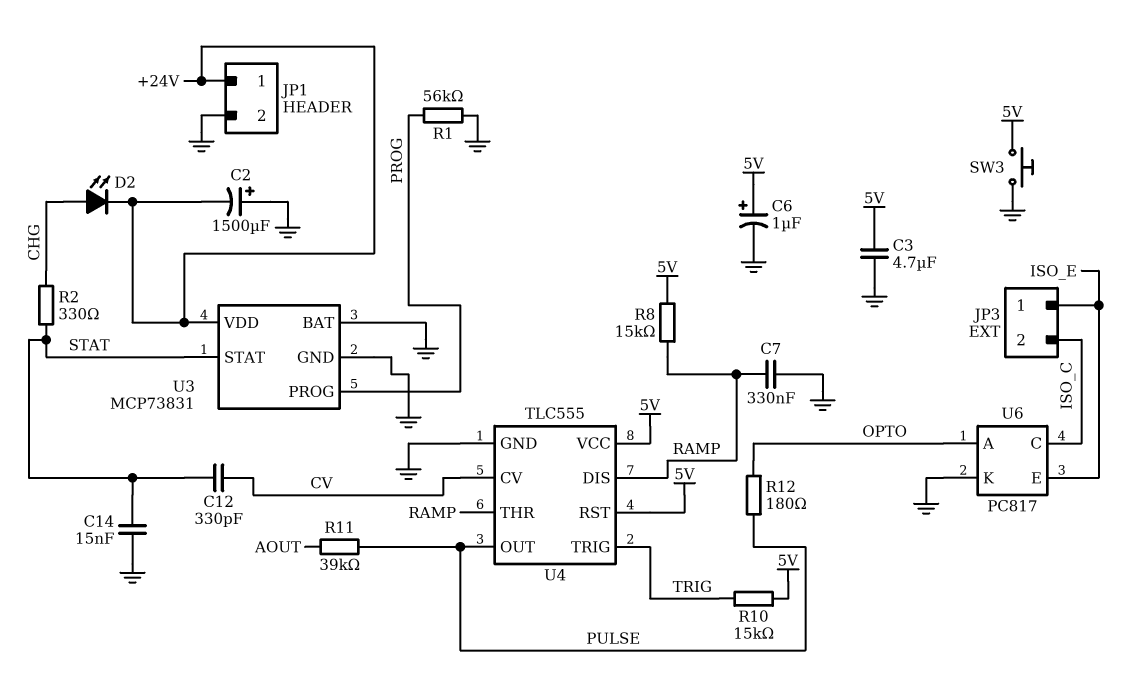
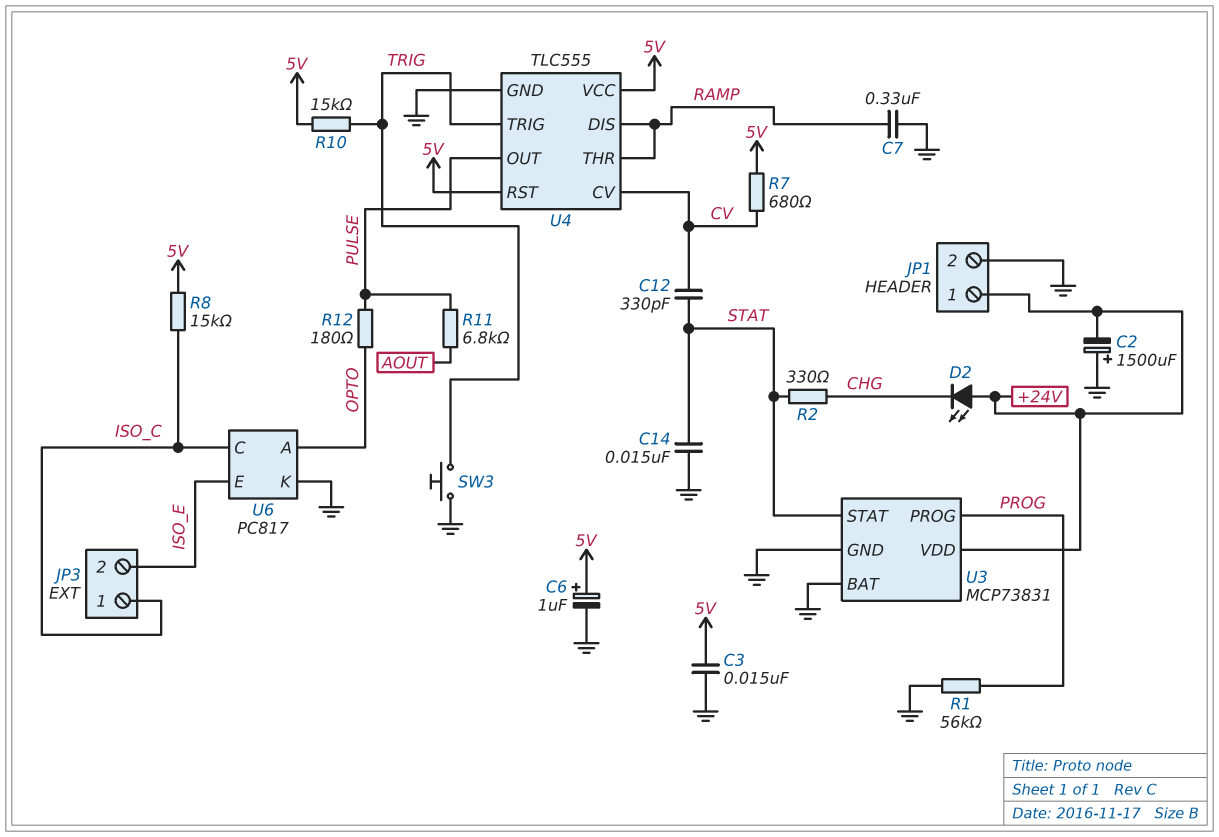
C3: 4.7uF (5V, GND) -> 15nF (5V, GND)
D2: LED (A CHG, K +24V) -> LED (A +24V, K CHG)
JP3 pin 1: ISO_E -> ISO_C
JP3 pin 2: ISO_C -> ISO_E
R7: none -> 680 (5V, CV)
R8: 15k (5V, RAMP) -> 15k (5V, ISO_C)
R11: 39k (AOUT, PULSE) -> 6.8k (AOUT, PULSE)
SW3: button (5V, GND) -> button (GND, TRIG)

